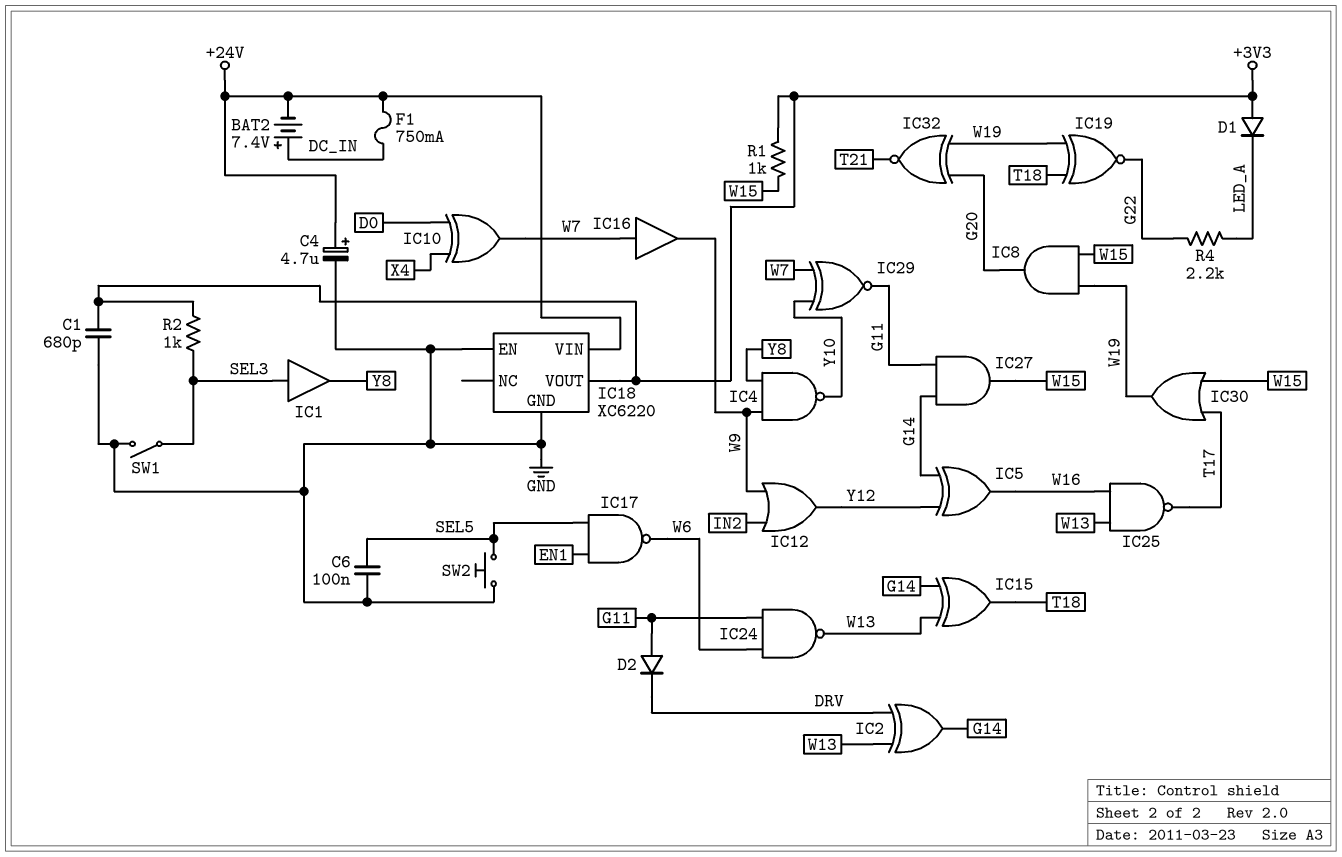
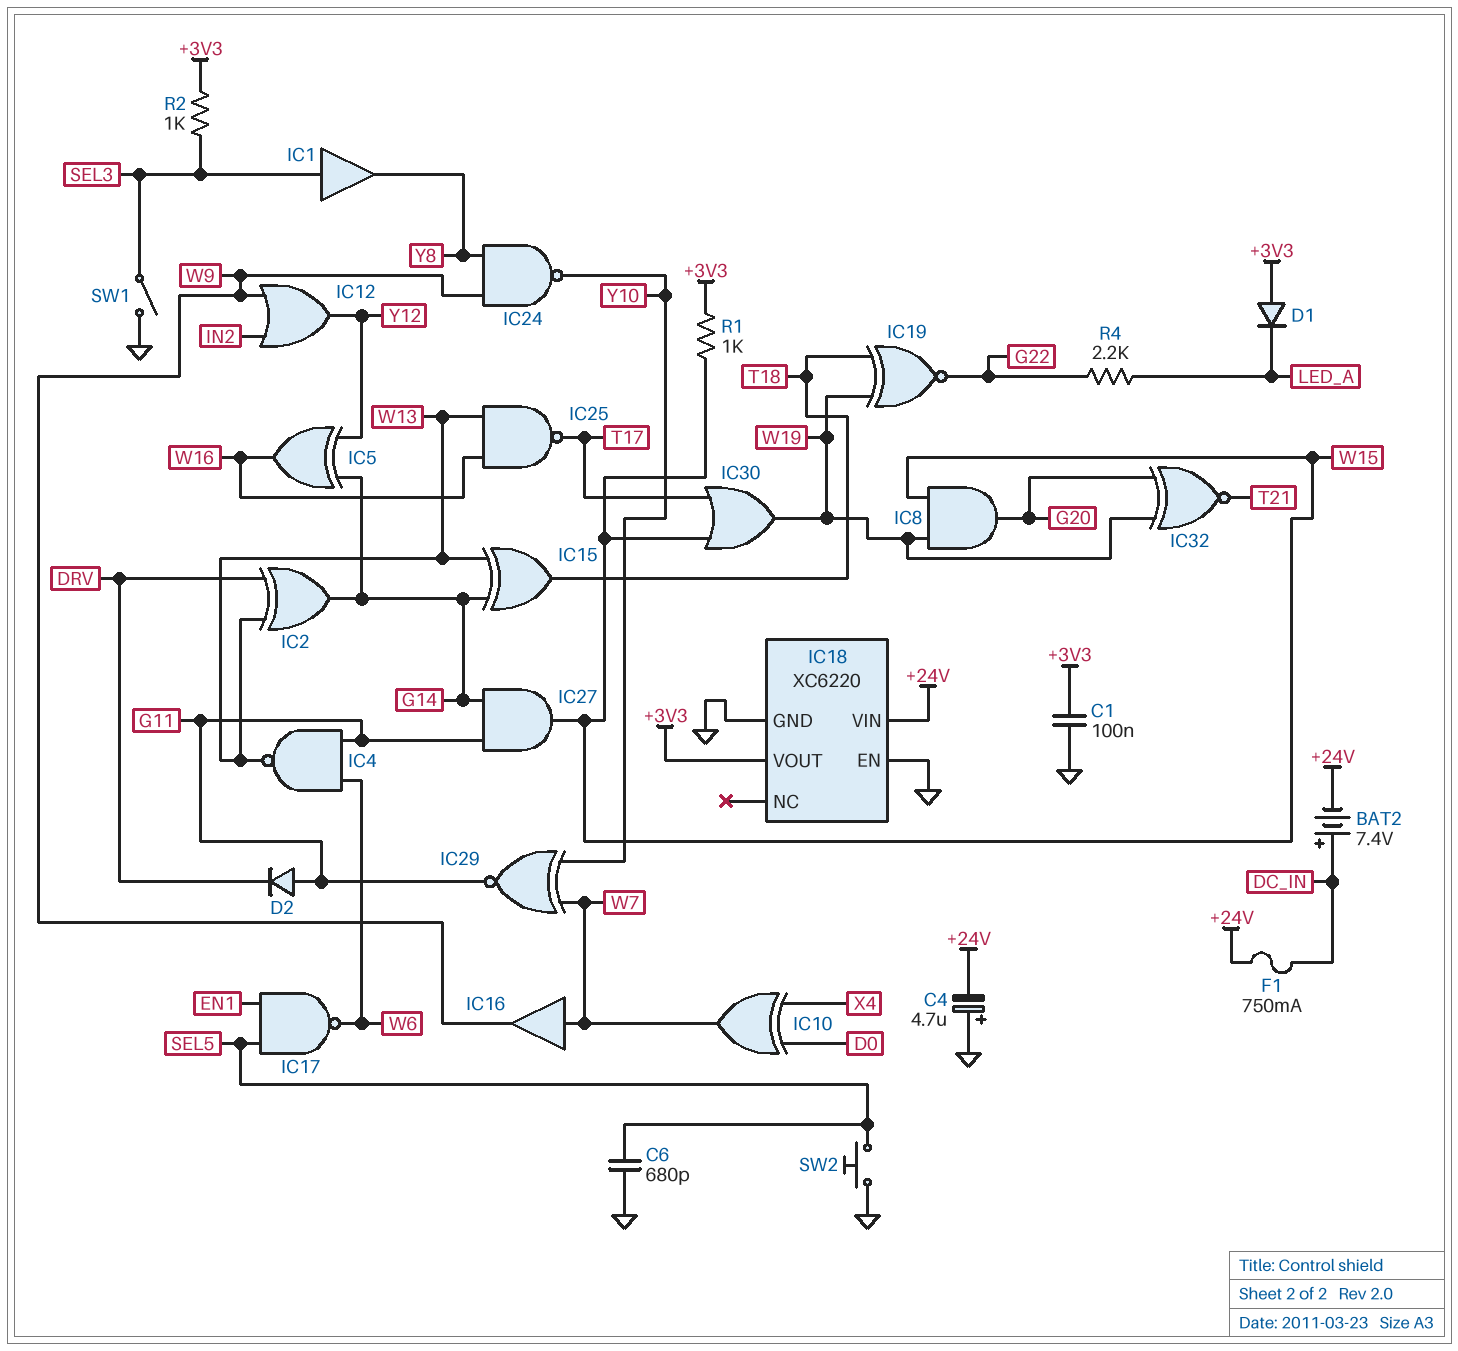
C1: 680pF (+3V3, GND) -> 100nF (+3V3, GND)
C4: 4.7uF (plus +24V, minus GND) -> 4.7uF (plus GND, minus +24V)
C6: 100nF (GND, SEL5) -> 680pF (GND, SEL5)
IC4: NAND (in W9, in Y8, out Y10) -> NAND (in G11, in W6, out W13)
IC24: NAND (in G11, in W6, out W13) -> NAND (in W9, in Y8, out Y10)

